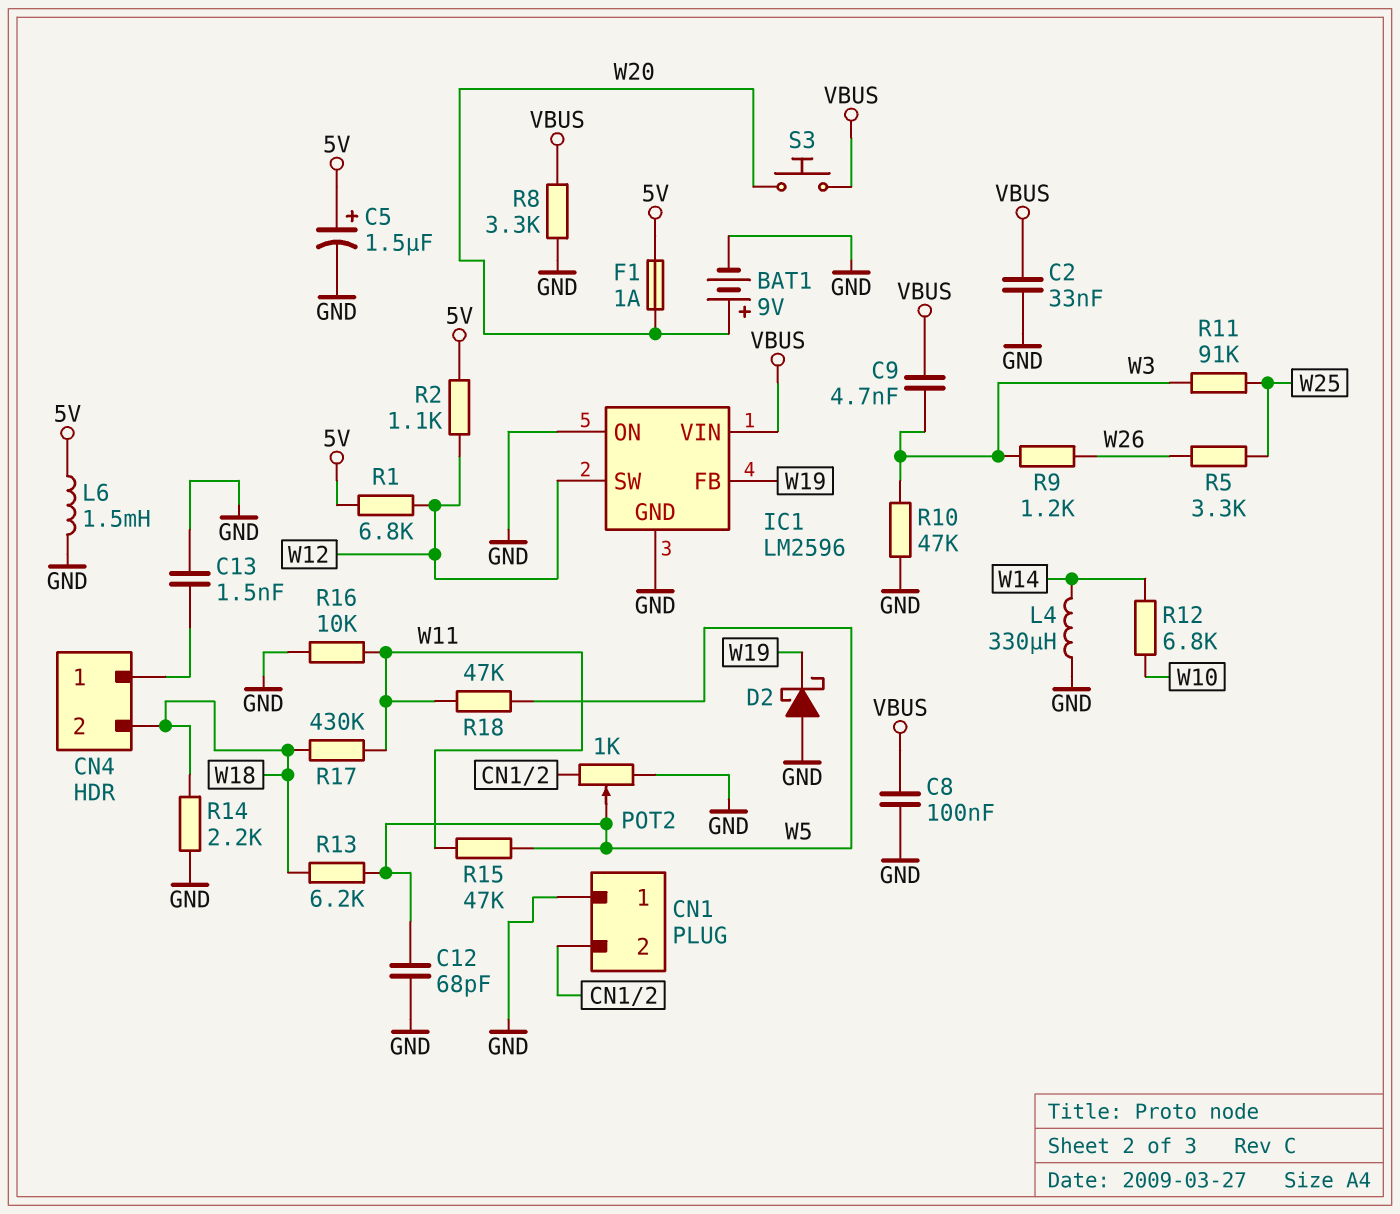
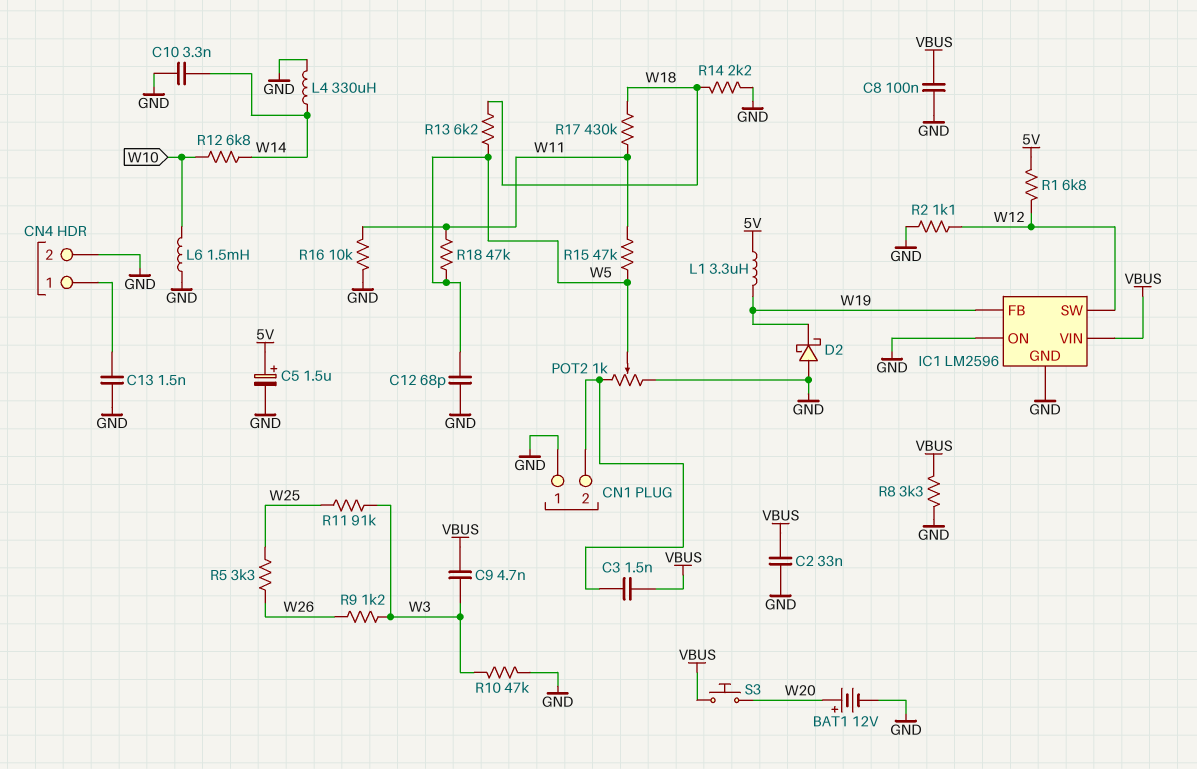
BAT1: 9V (plus W20, minus GND) -> 12V (plus W20, minus GND)
C3: none -> 1.5nF (CN1/2, VBUS)
C10: none -> 3.3nF (GND, W14)
CN4 pin 2: W18 -> GND
F1: 1A (5V, W20) -> none
L1: none -> 3.3uH (5V, W19)
L6: 1.5mH (5V, GND) -> 1.5mH (GND, W10)
R2: 1.1k (5V, W12) -> 1.1k (GND, W12)

